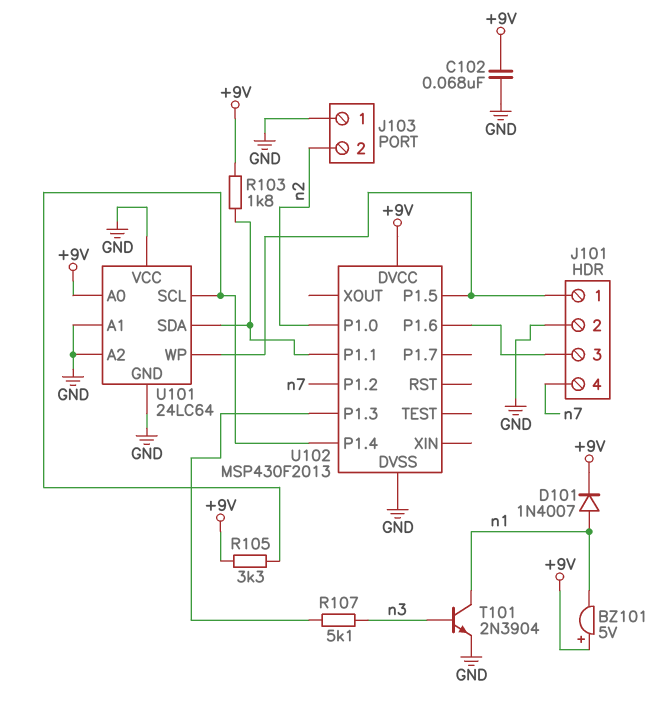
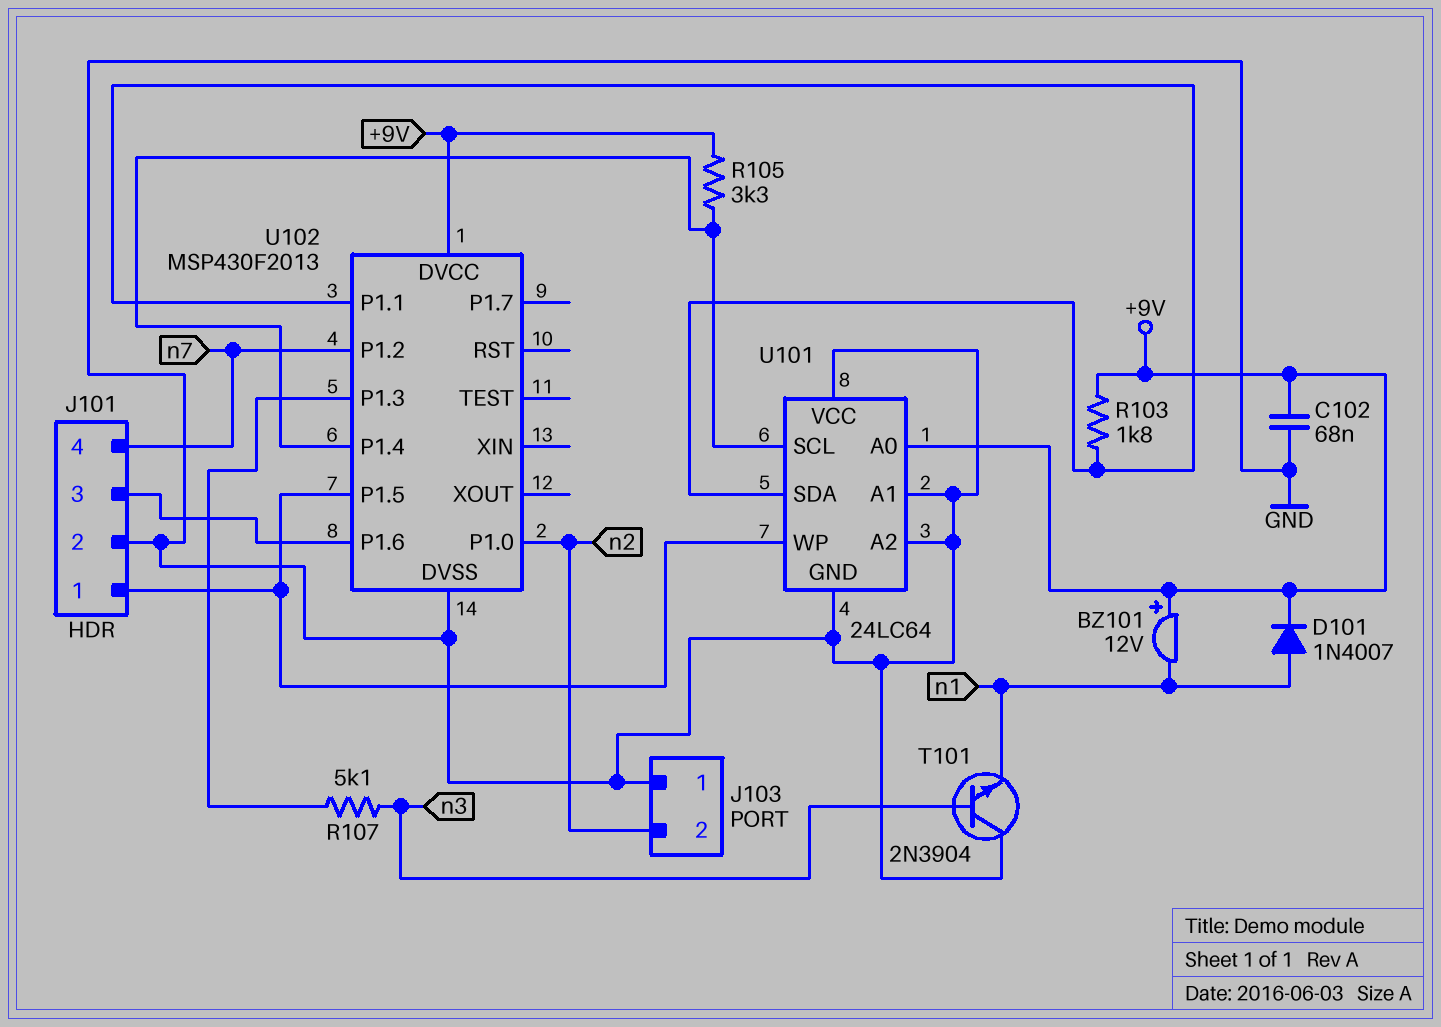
BZ101: buzzer 5V (plus +9V, minus n1) -> buzzer 12V (plus +9V, minus n1)
T101: NPN 2N3904 (B n3, C n1, E GND) -> NPN 2N3904 (B n3, C GND, E n1)

